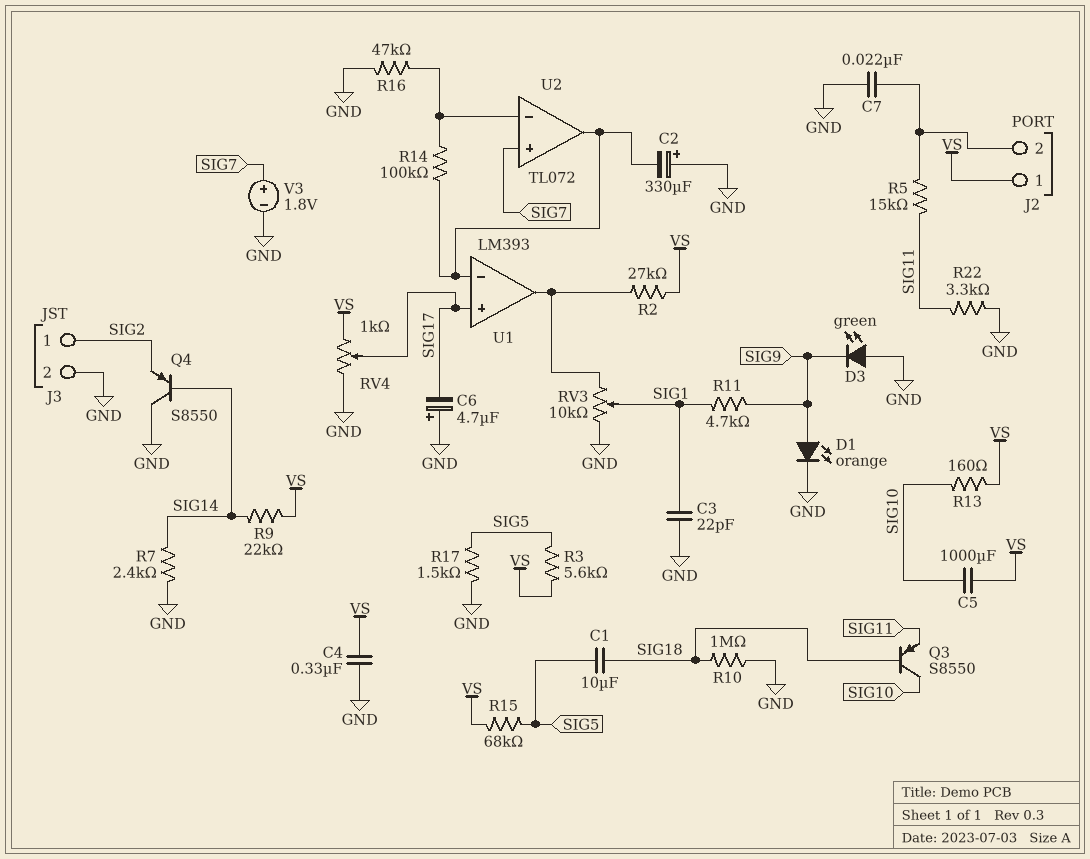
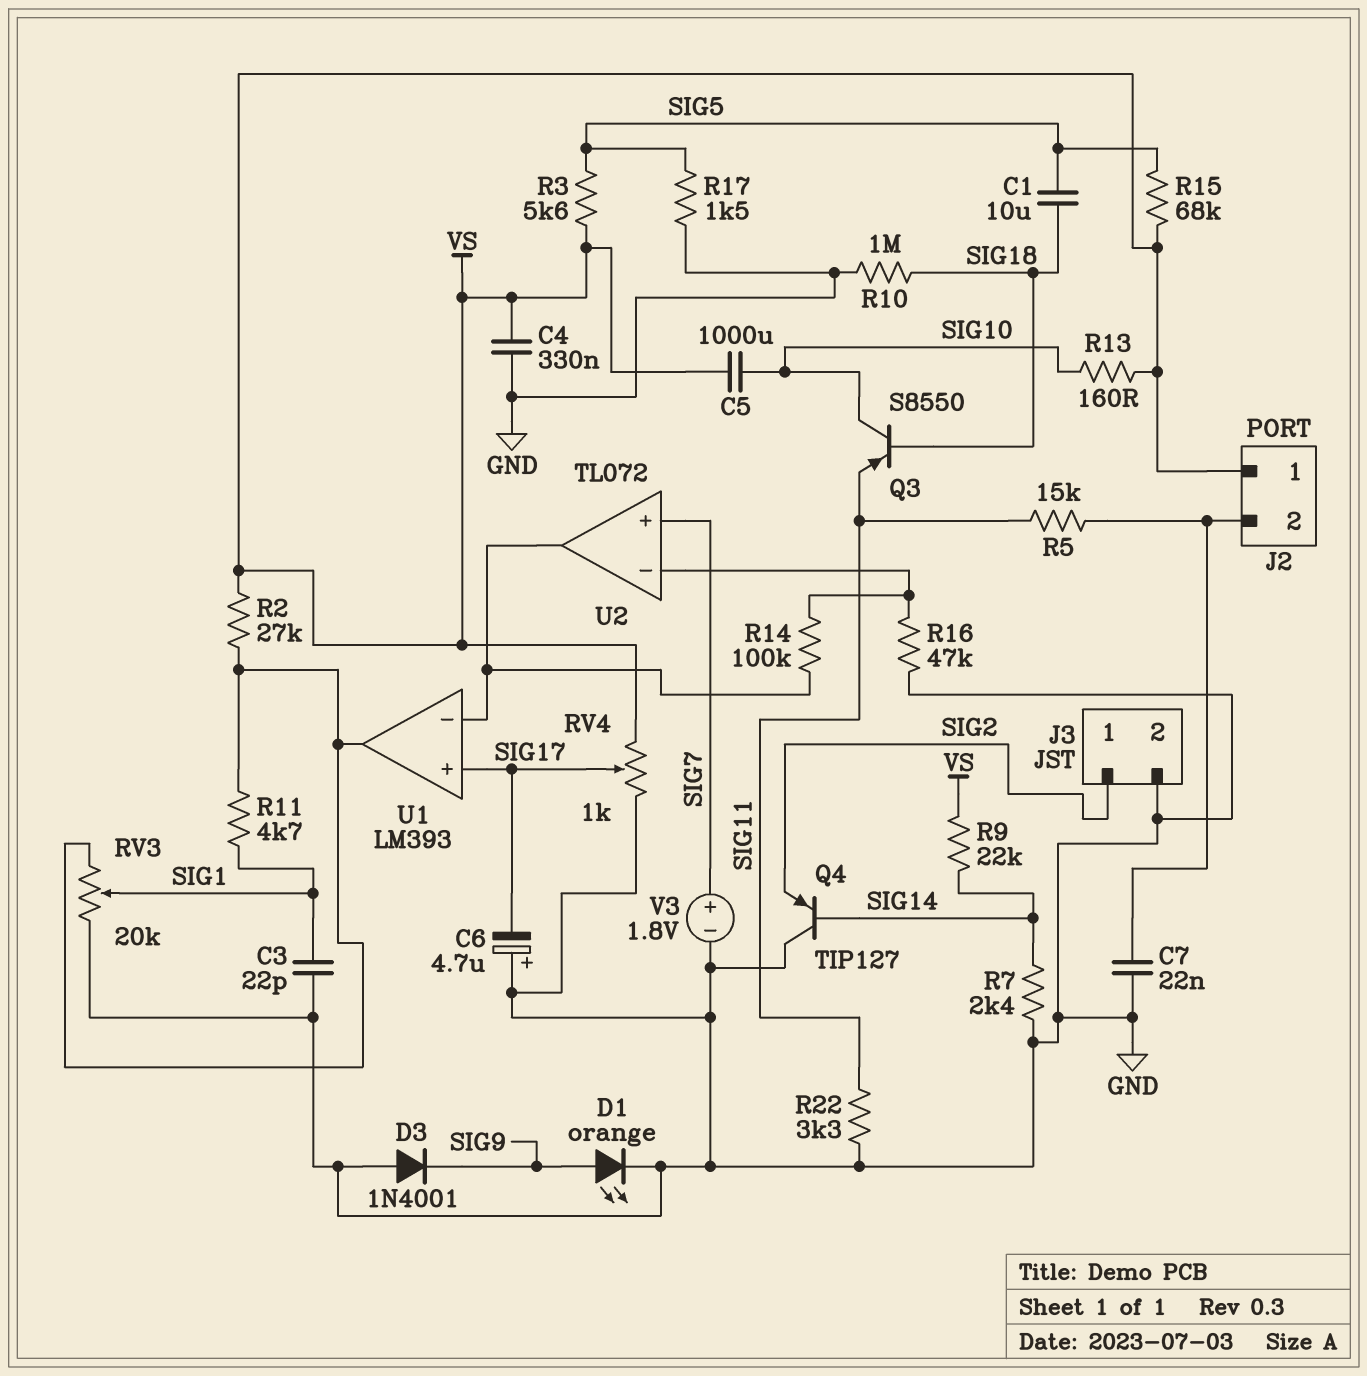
C2: 330uF (plus GND, minus U1/in-) -> none
D3: LED green (A GND, K SIG9) -> diode 1N4001 (A GND, K SIG9)
Q4: PNP S8550 (B SIG14, C GND, E SIG2) -> PNP TIP127 (B SIG14, C GND, E SIG2)
R11: 4.7k (SIG1, SIG9) -> 4.7k (SIG1, U1/out)
RV3: 10k (GND, U1/out, wiper SIG1) -> 20k (GND, U1/out, wiper SIG1)

